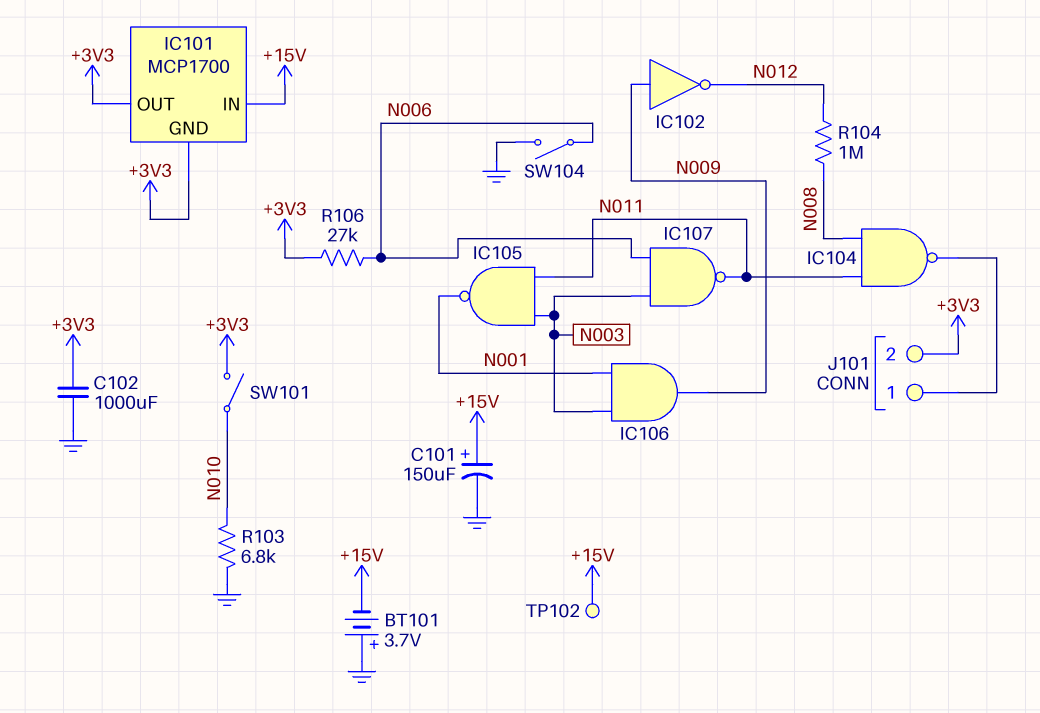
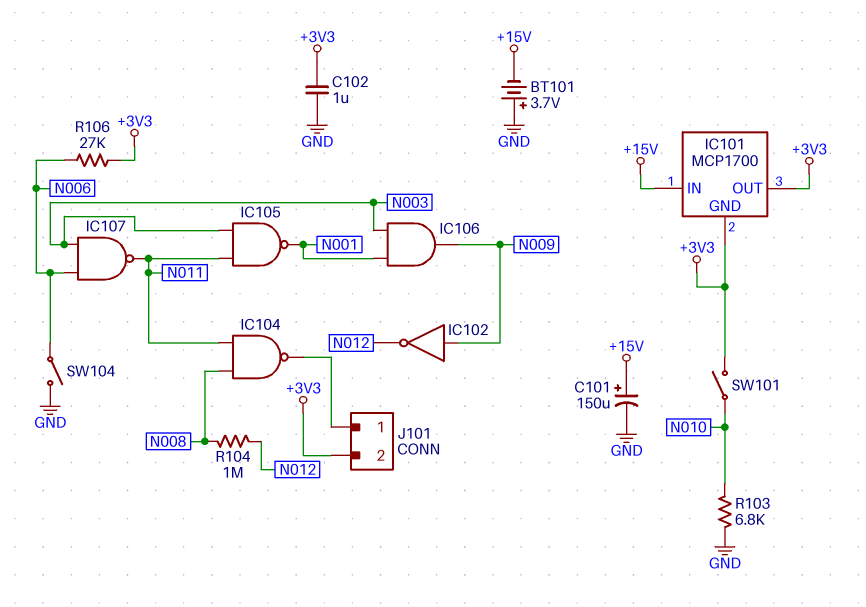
C102: 1000uF (+3V3, GND) -> 1uF (+3V3, GND)
TP102: test point (+15V) -> none

